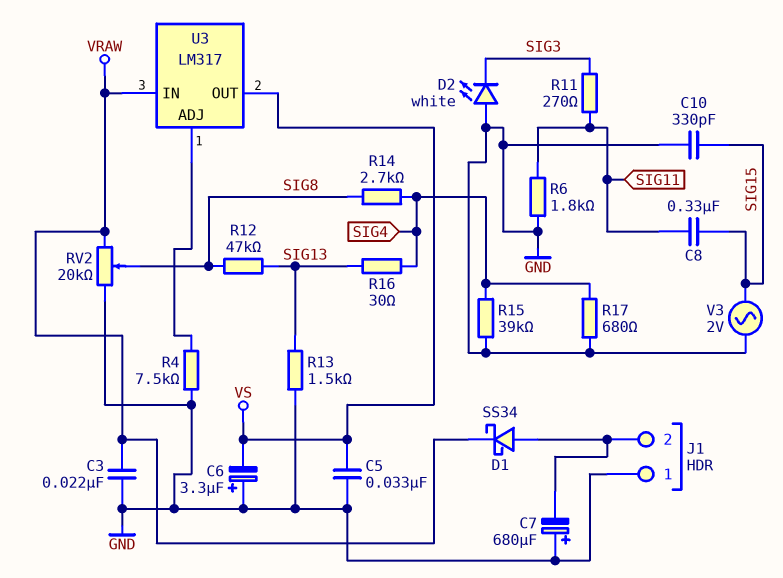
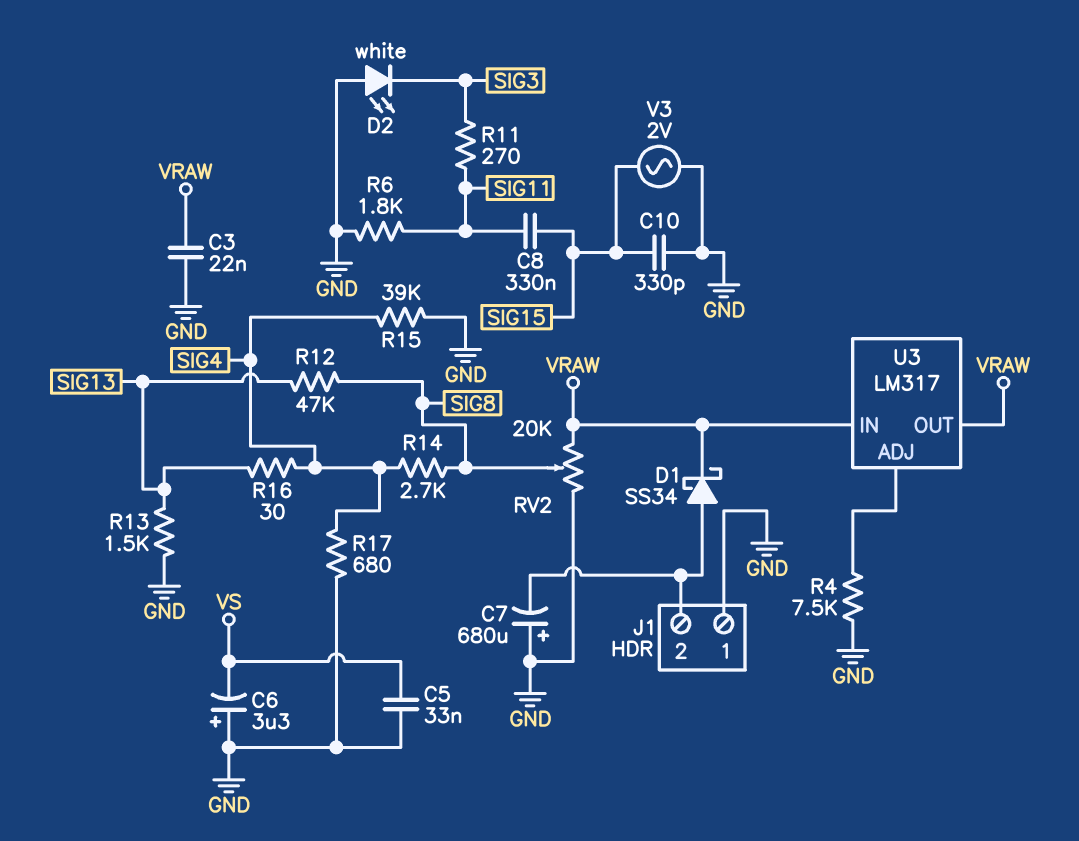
U3 pin OUT: VS -> VRAW

